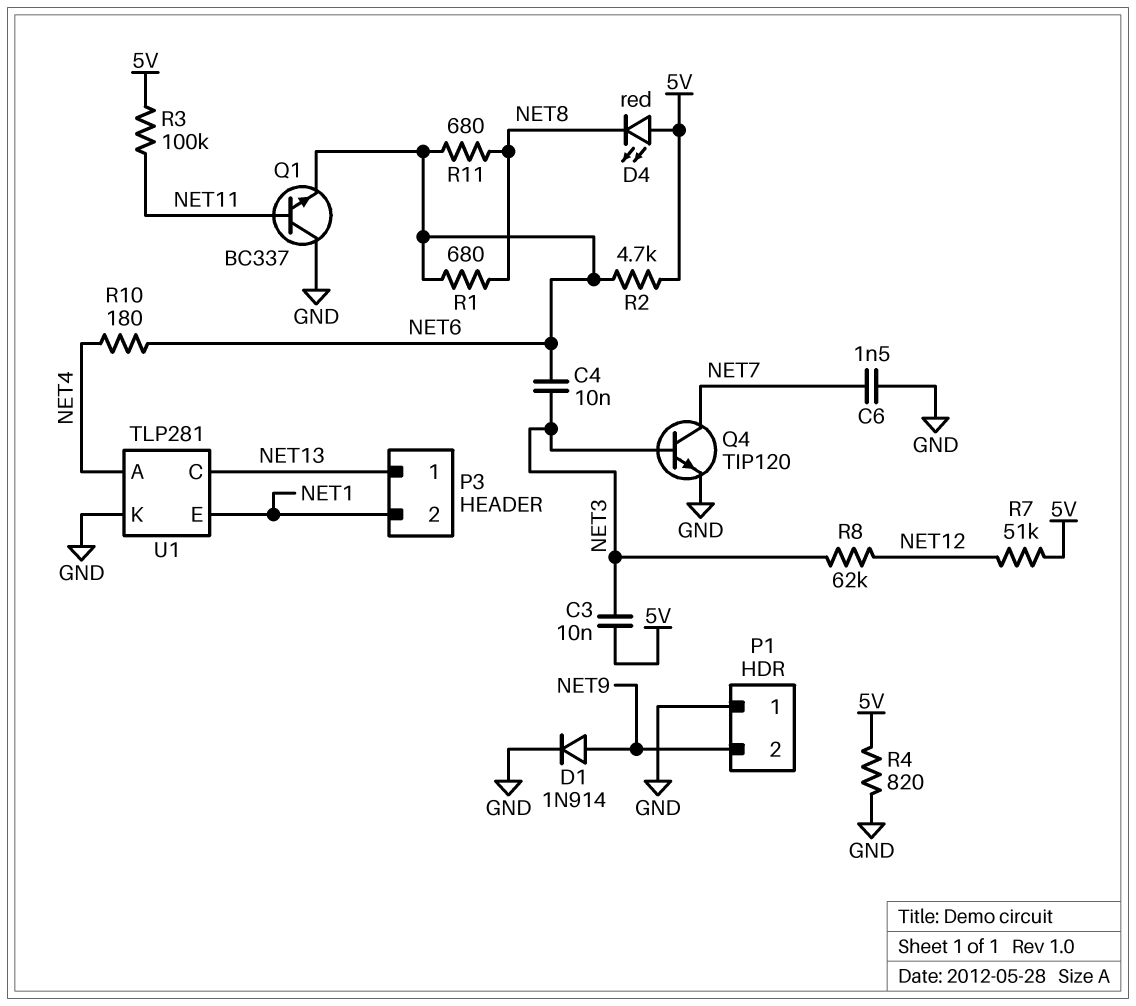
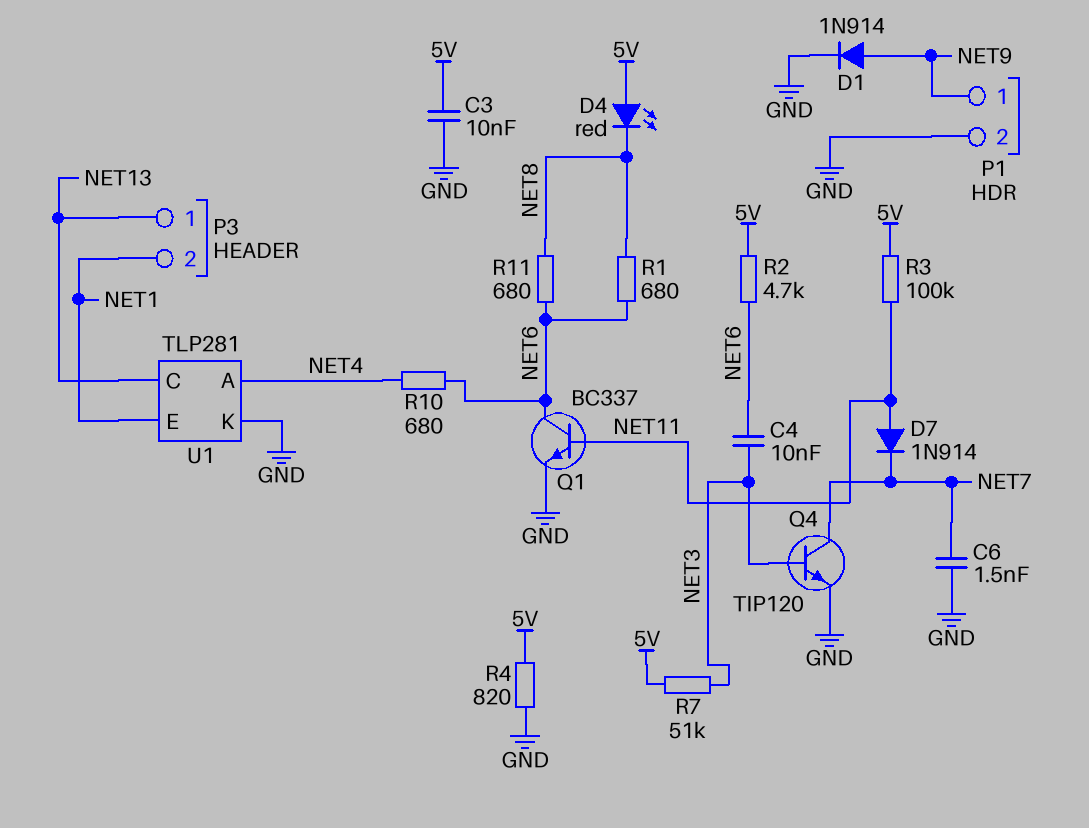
C3: 10nF (5V, NET3) -> 10nF (5V, GND)
D7: none -> diode 1N914 (A NET11, K NET7)
P1 pin 1: GND -> NET9
P1 pin 2: NET9 -> GND
Q1: NPN BC337 (B NET11, C GND, E NET6) -> NPN BC337 (B NET11, C NET6, E GND)
R7: 51k (5V, NET12) -> 51k (5V, NET3)
R8: 62k (NET3, NET12) -> none
R10: 180 (NET4, NET6) -> 680 (NET4, NET6)

